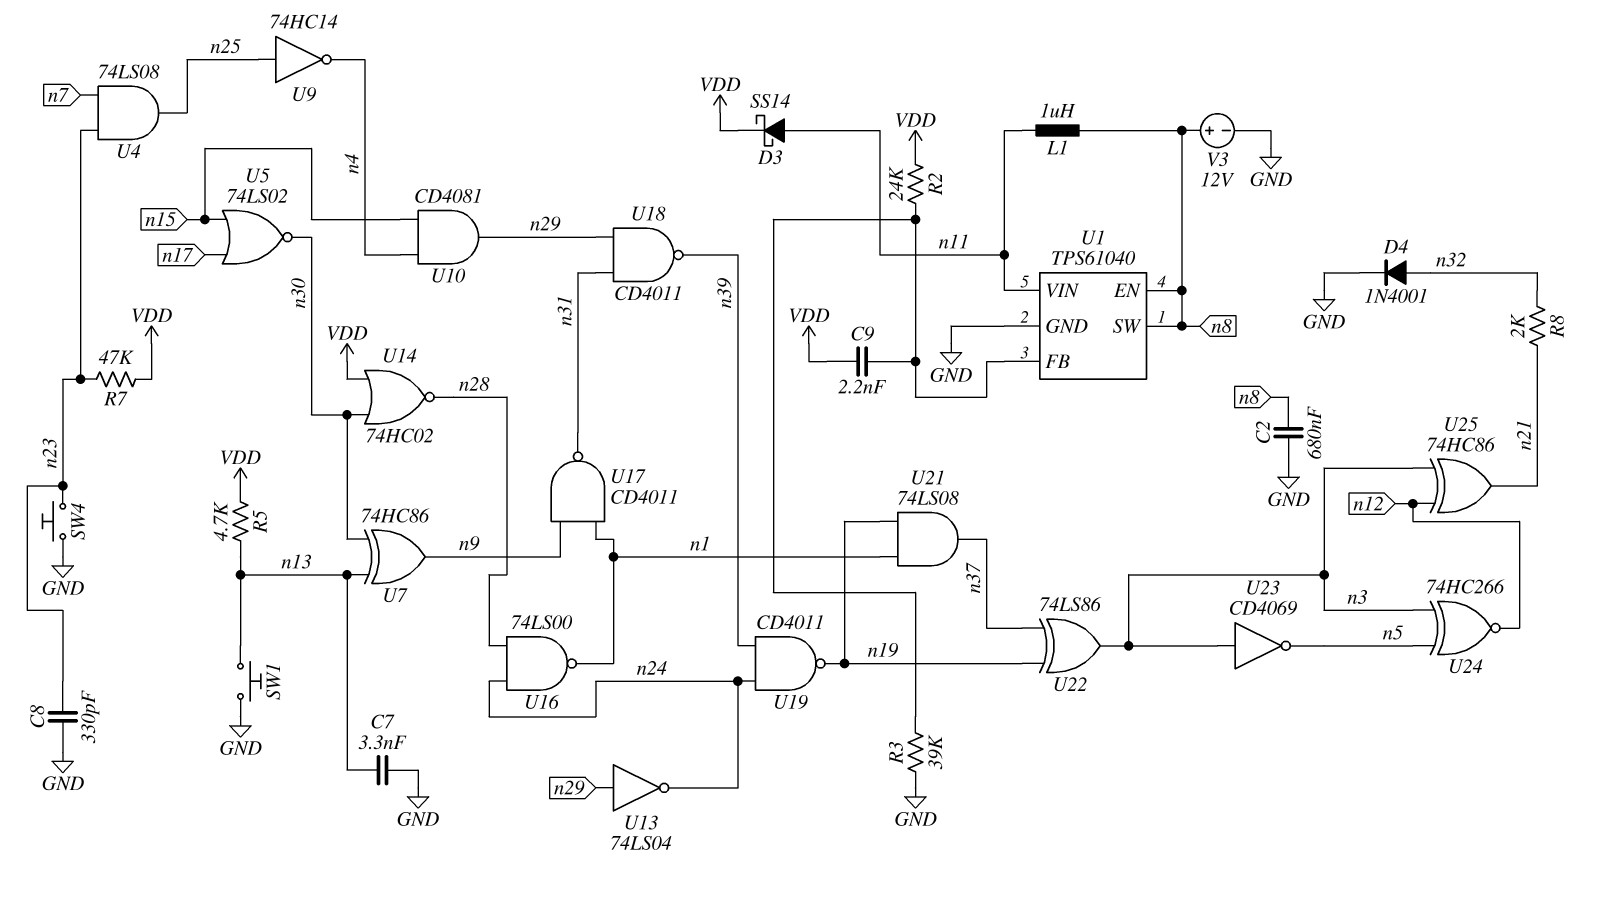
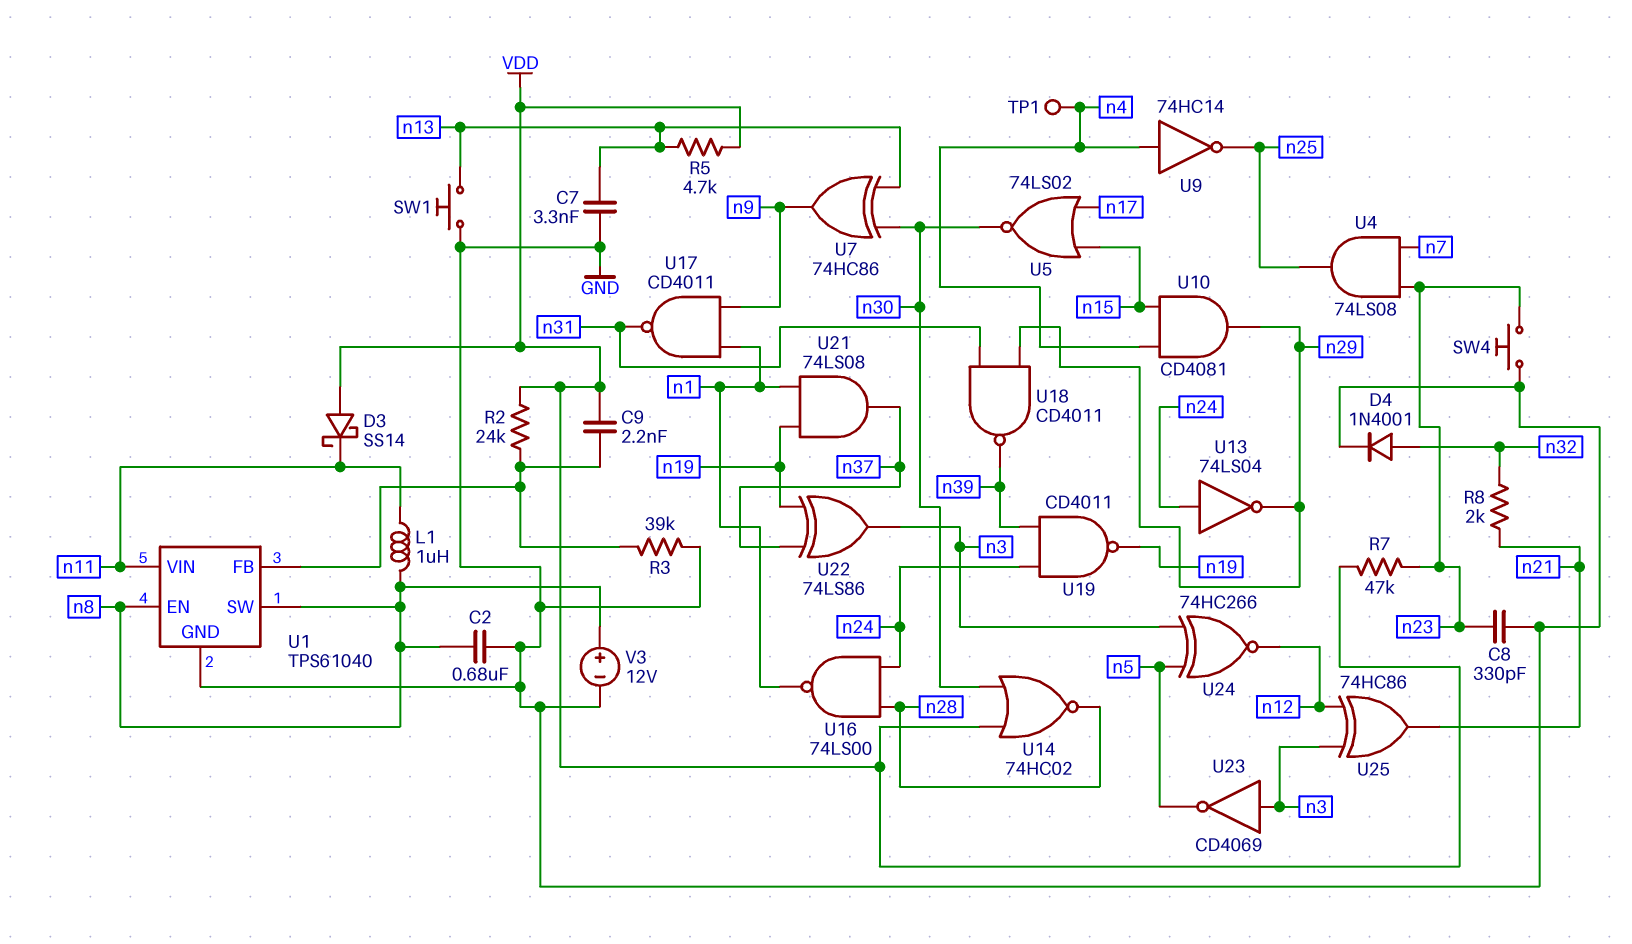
D3: schottky SS14 (A n11, K VDD) -> schottky SS14 (A VDD, K n11)
TP1: none -> test point (n4)
U9: NOT 74HC14 (in n25, out n4) -> NOT 74HC14 (in n4, out n25)
U13: NOT 74LS04 (in n29, out n24) -> NOT 74LS04 (in n24, out n29)

